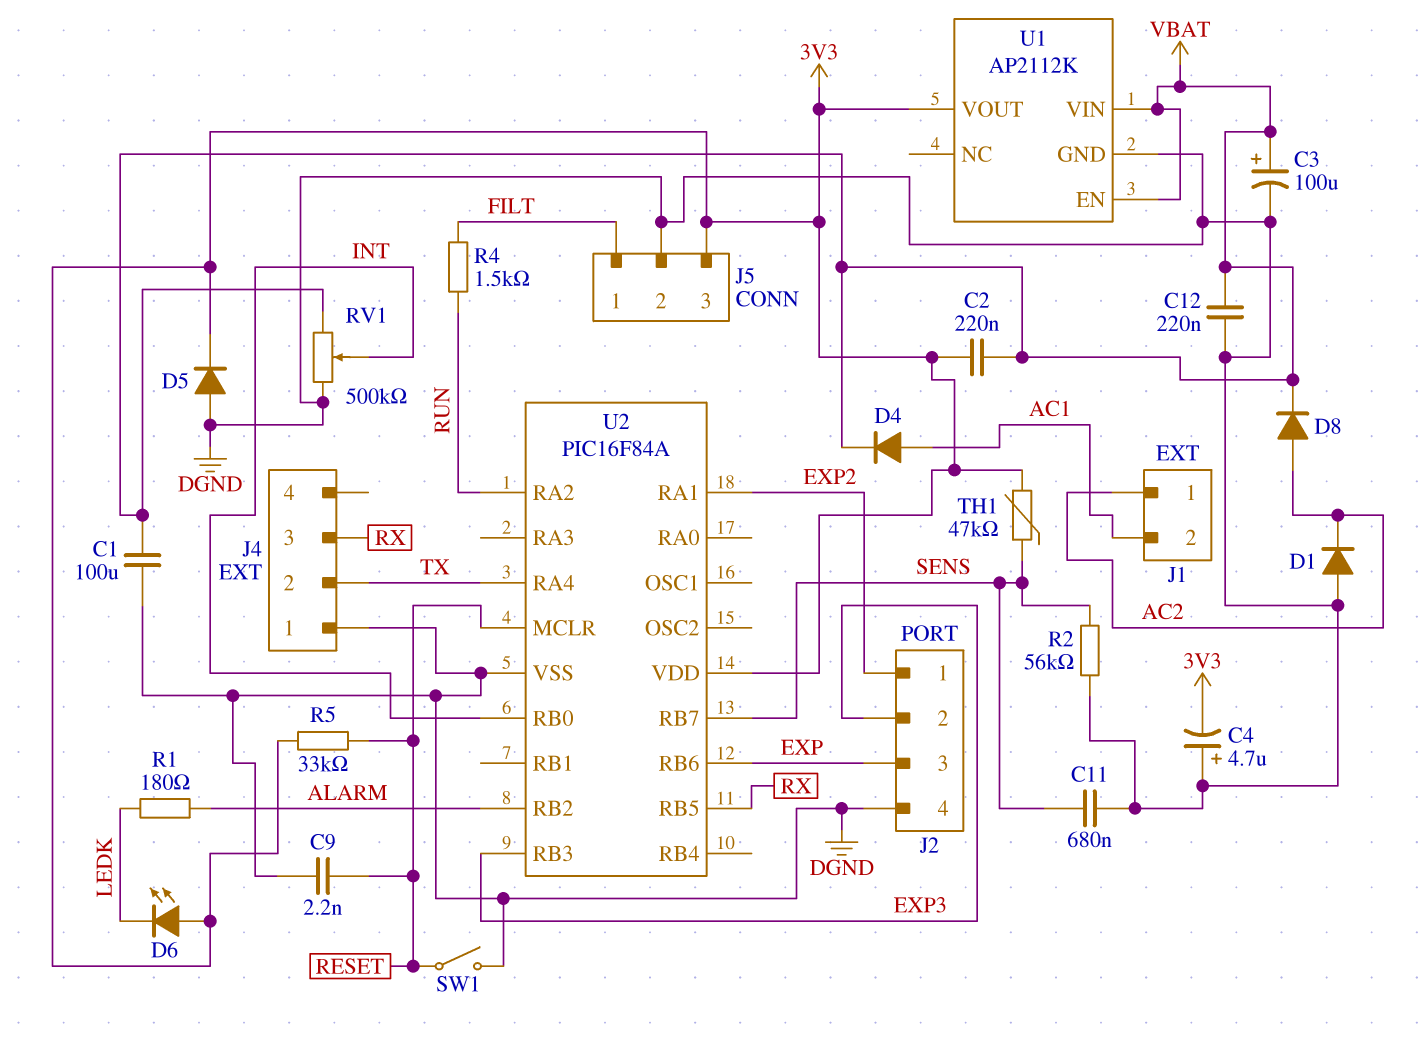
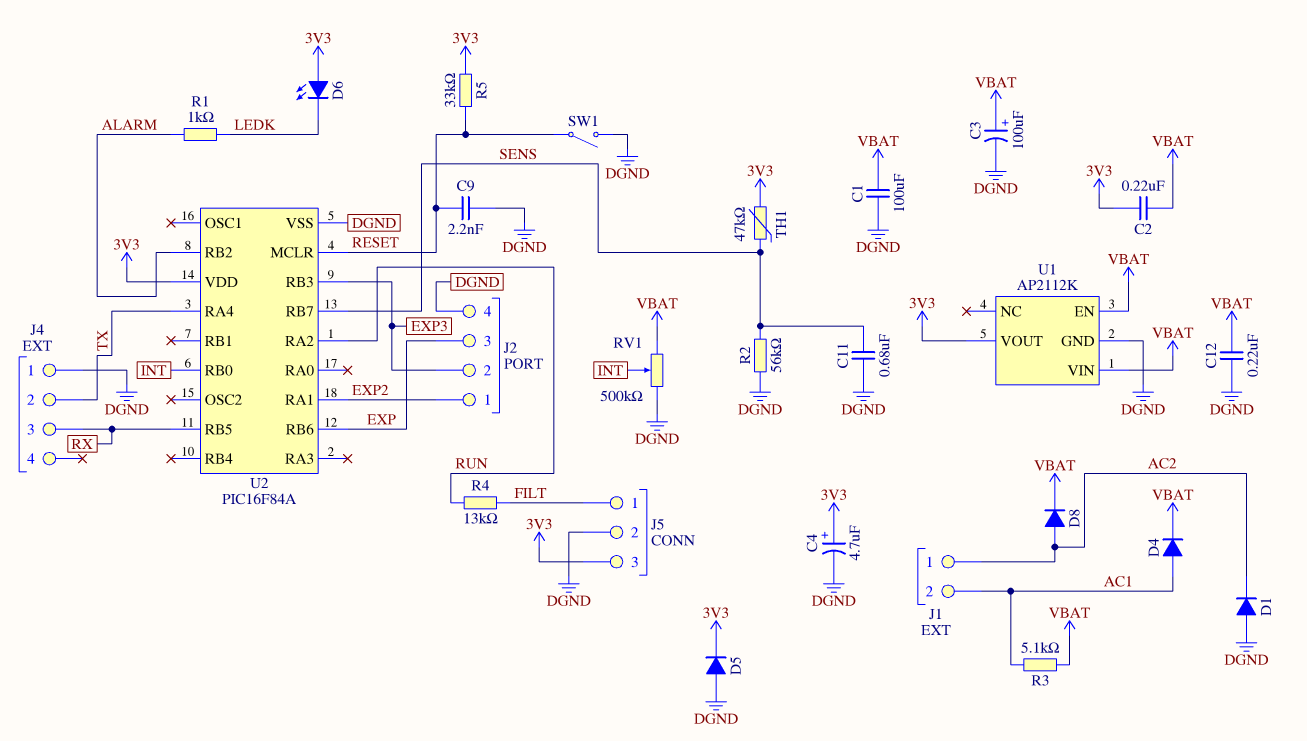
C4: 4.7uF (plus DGND, minus 3V3) -> 4.7uF (plus 3V3, minus DGND)
R1: 180 (ALARM, LEDK) -> 1k (ALARM, LEDK)
R3: none -> 5.1k (AC1, VBAT)
R4: 1.5k (FILT, RUN) -> 13k (FILT, RUN)

